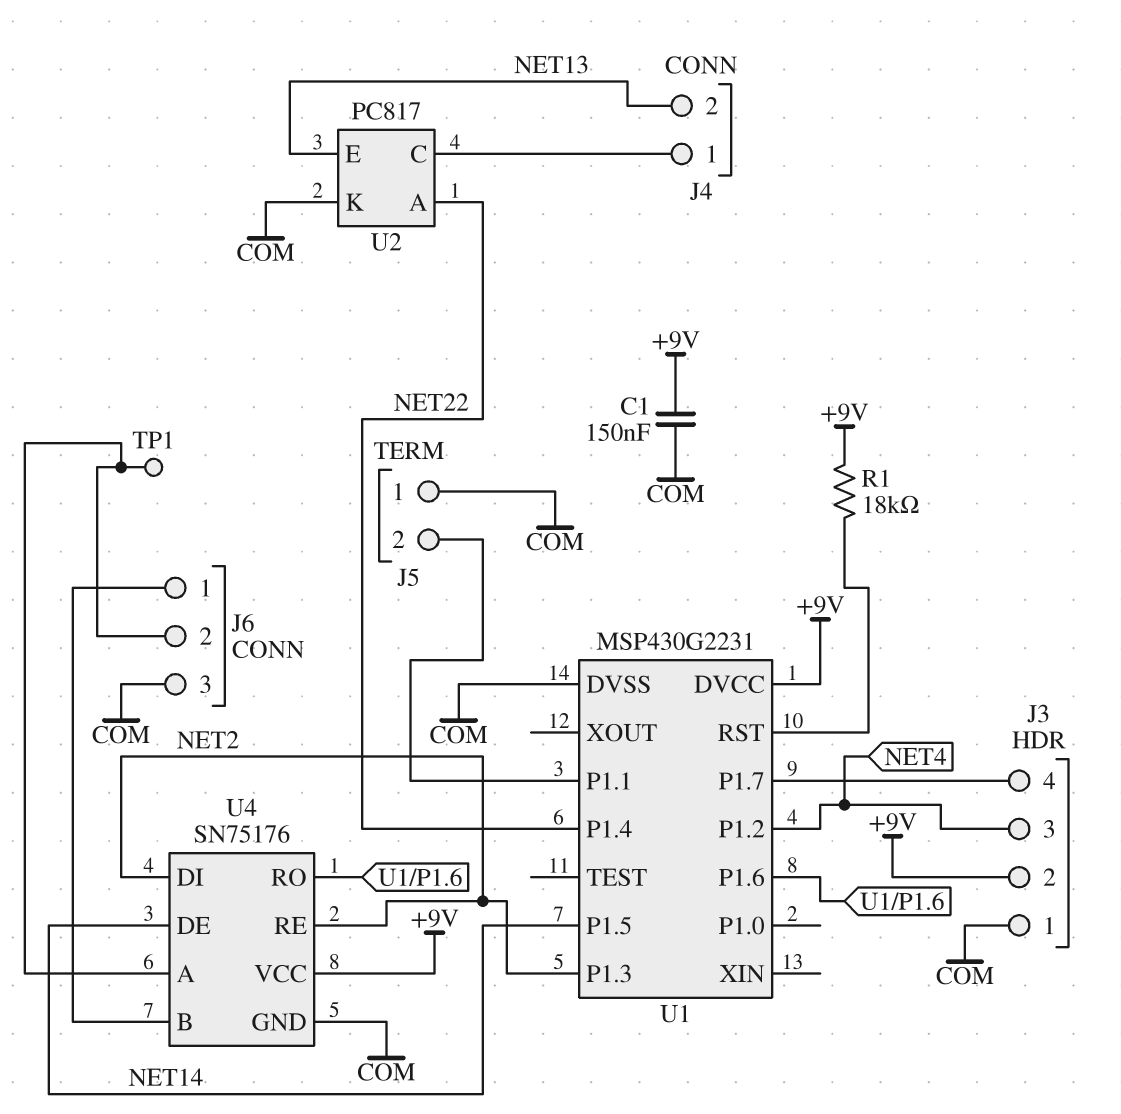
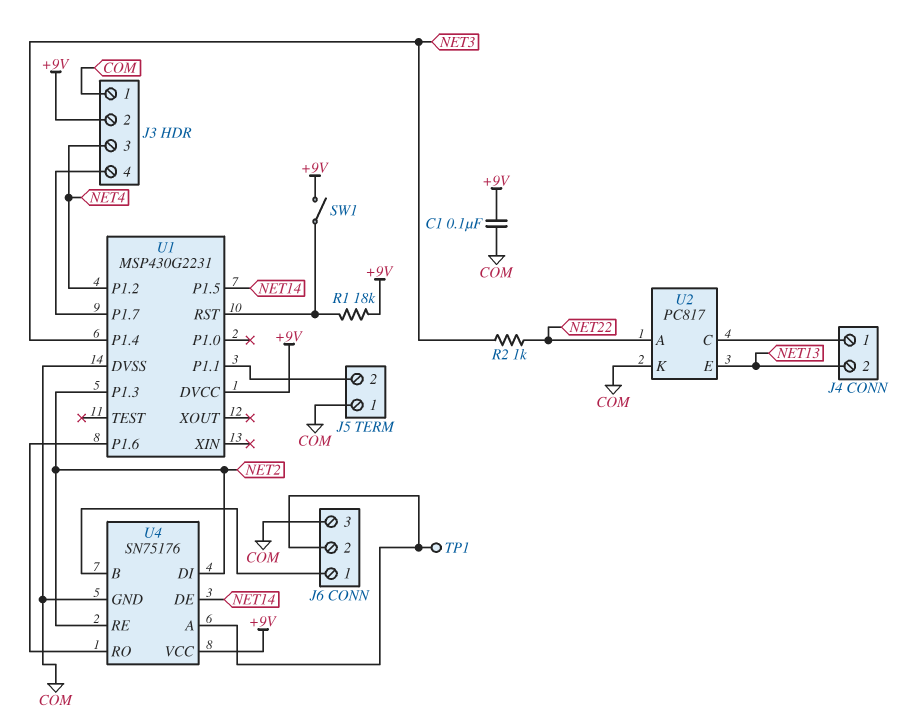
C1: 150nF (+9V, COM) -> 100nF (+9V, COM)
R2: none -> 1k (NET3, NET22)
SW1: none -> switch (+9V, U1/RST)
U1 pin P1.4: NET22 -> NET3

